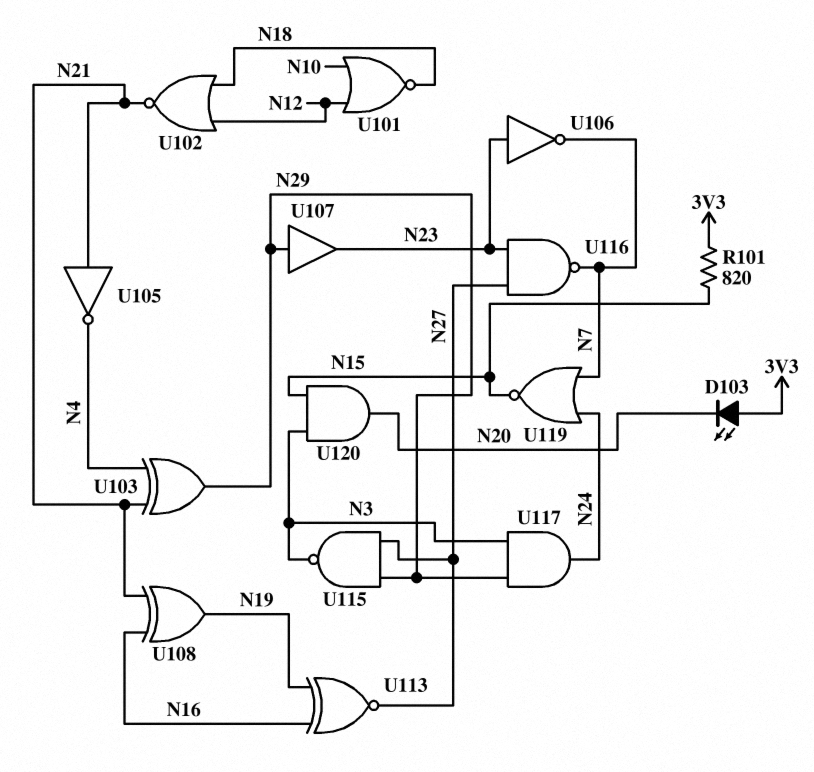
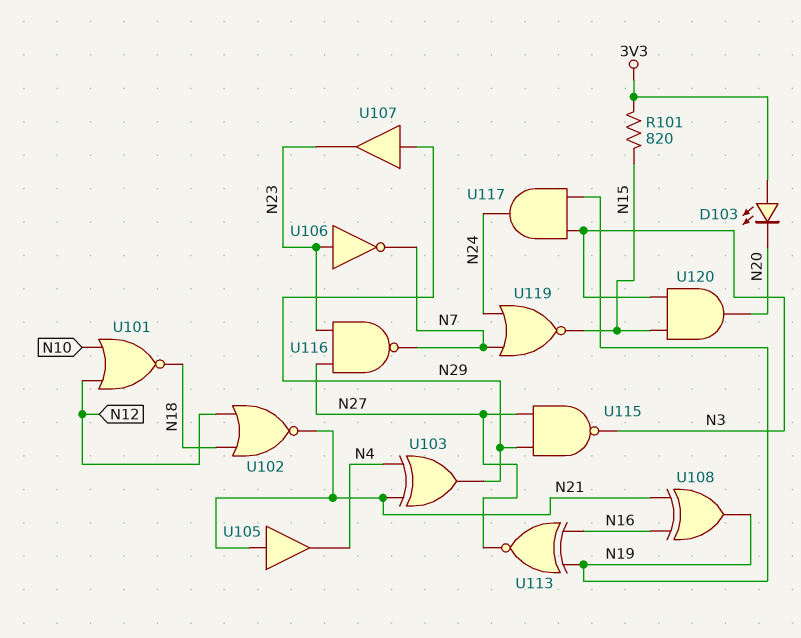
U105: NOT (in N21, out N4) -> buffer (in N21, out N4)
U117: AND (in N3, in N29, out N24) -> AND (in N3, in N19, out N24)

